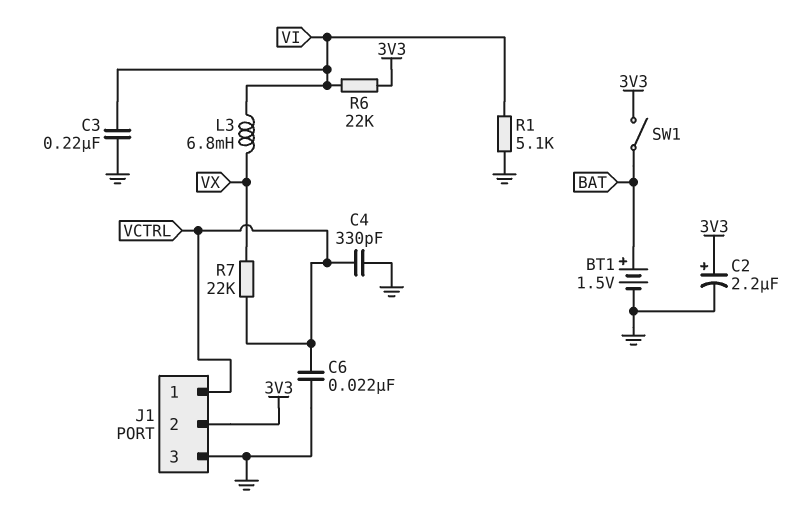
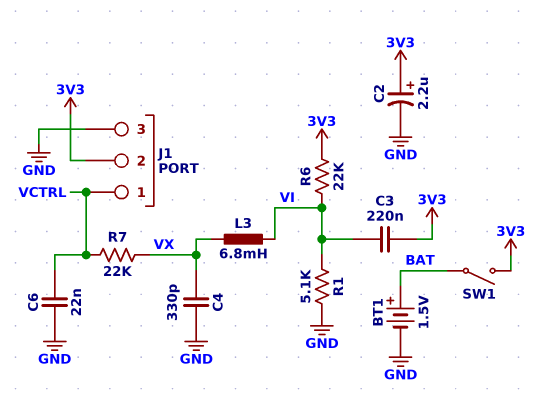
C3: 220nF (GND, VI) -> 220nF (3V3, VI)
C4: 330pF (GND, VCTRL) -> 330pF (GND, VX)

